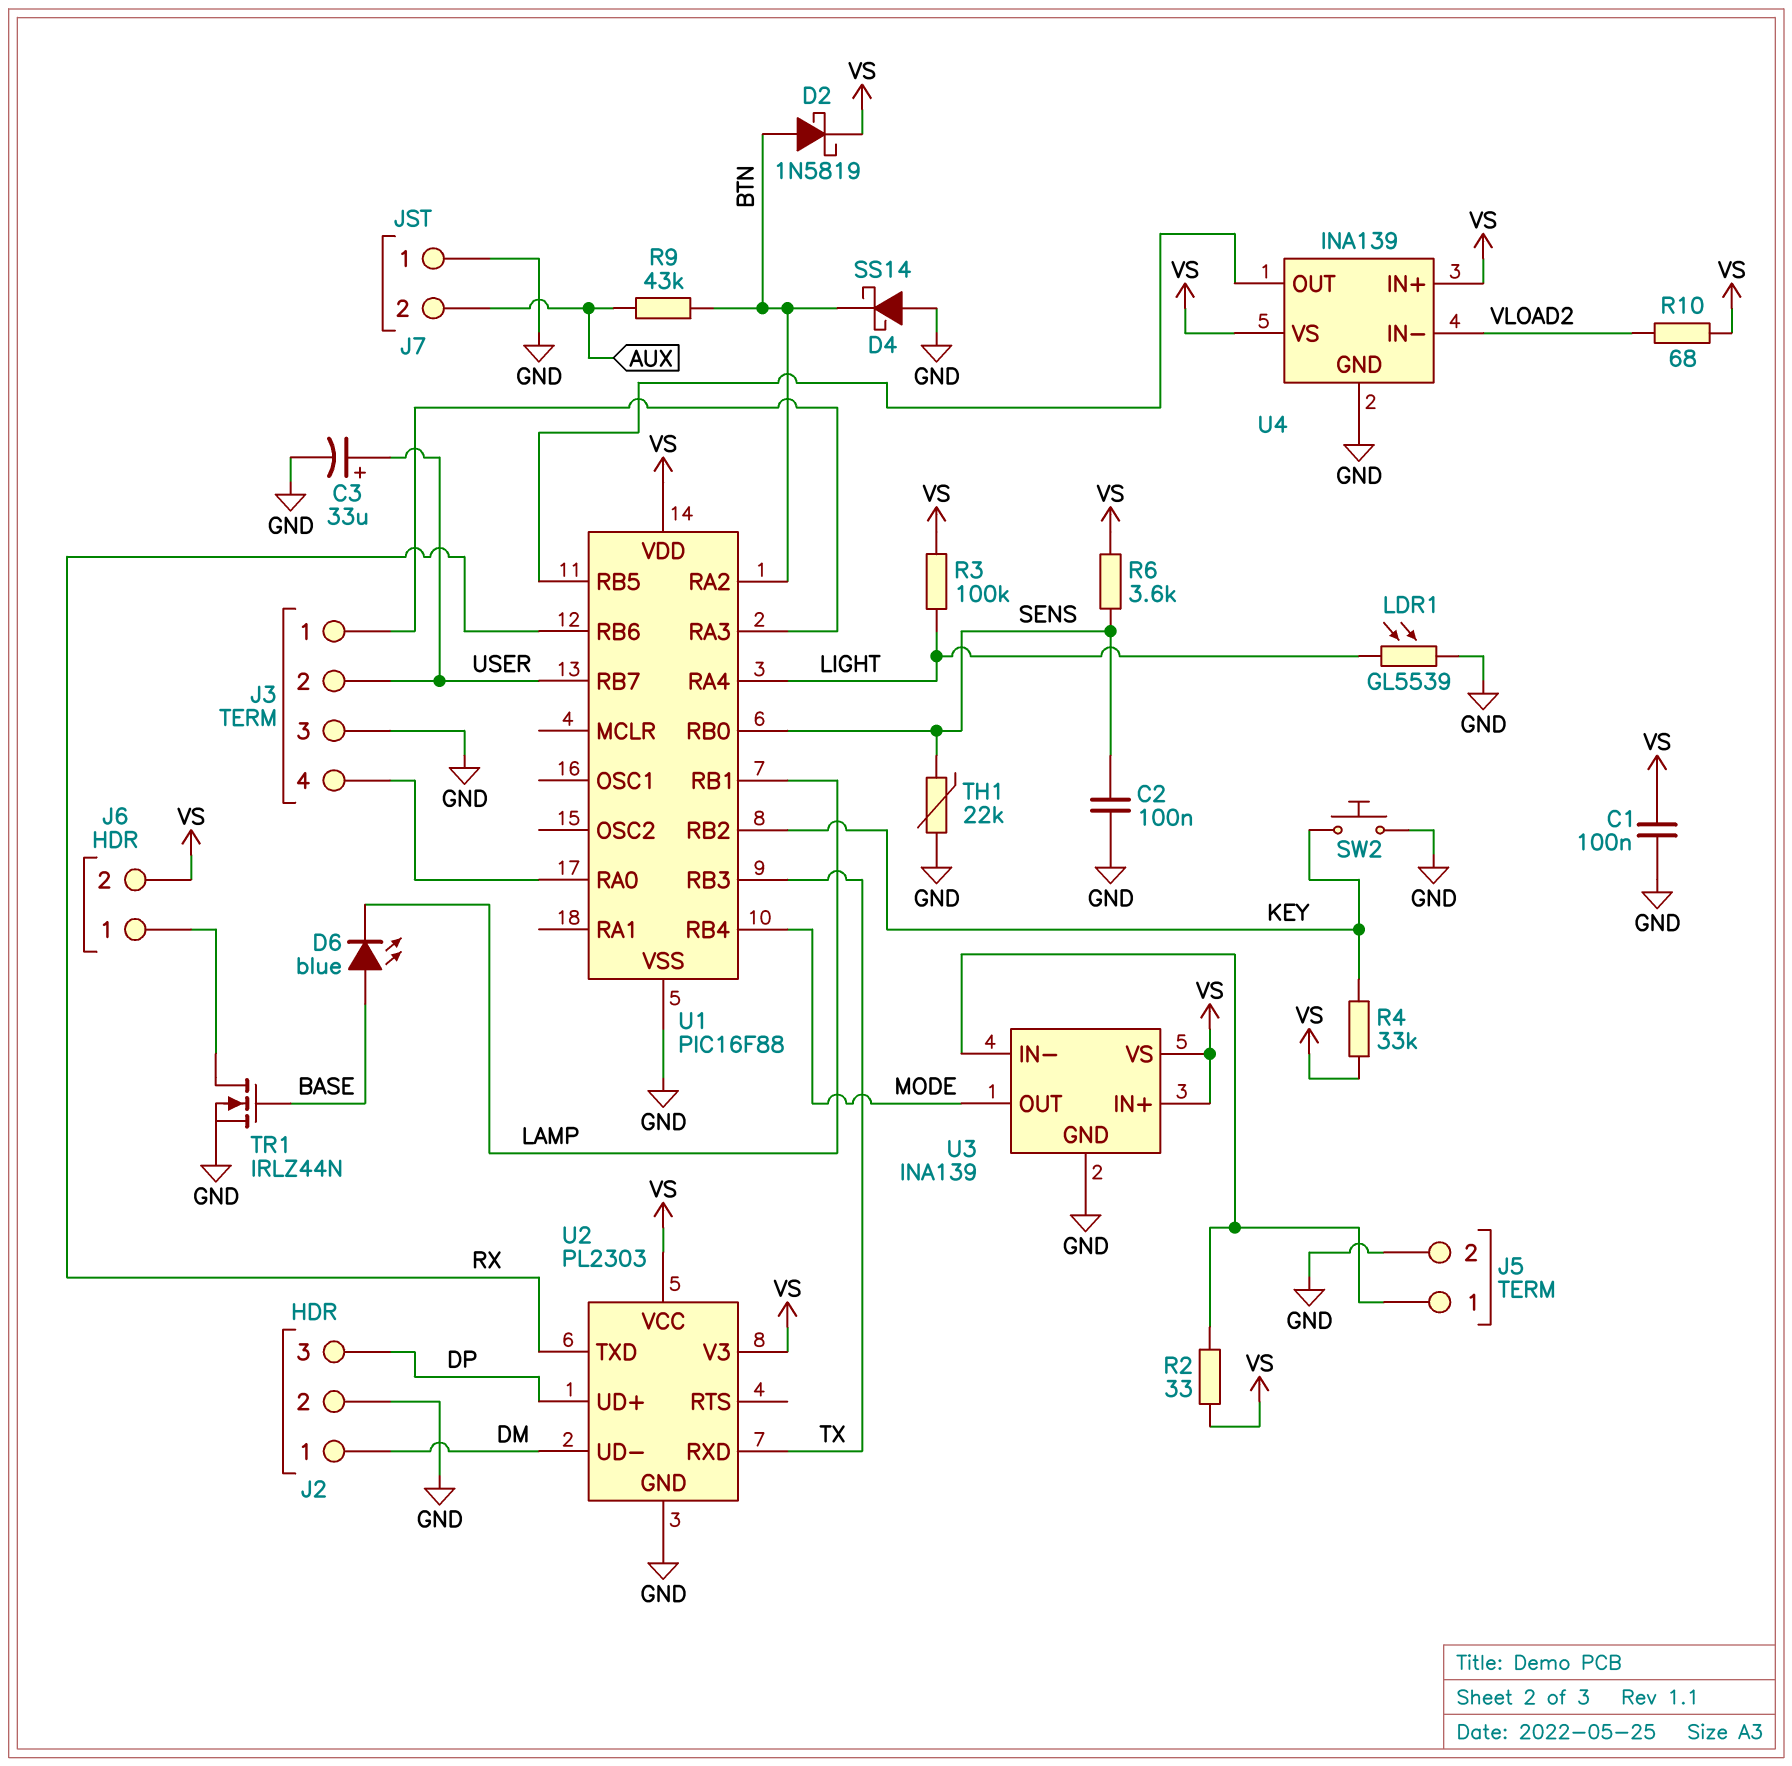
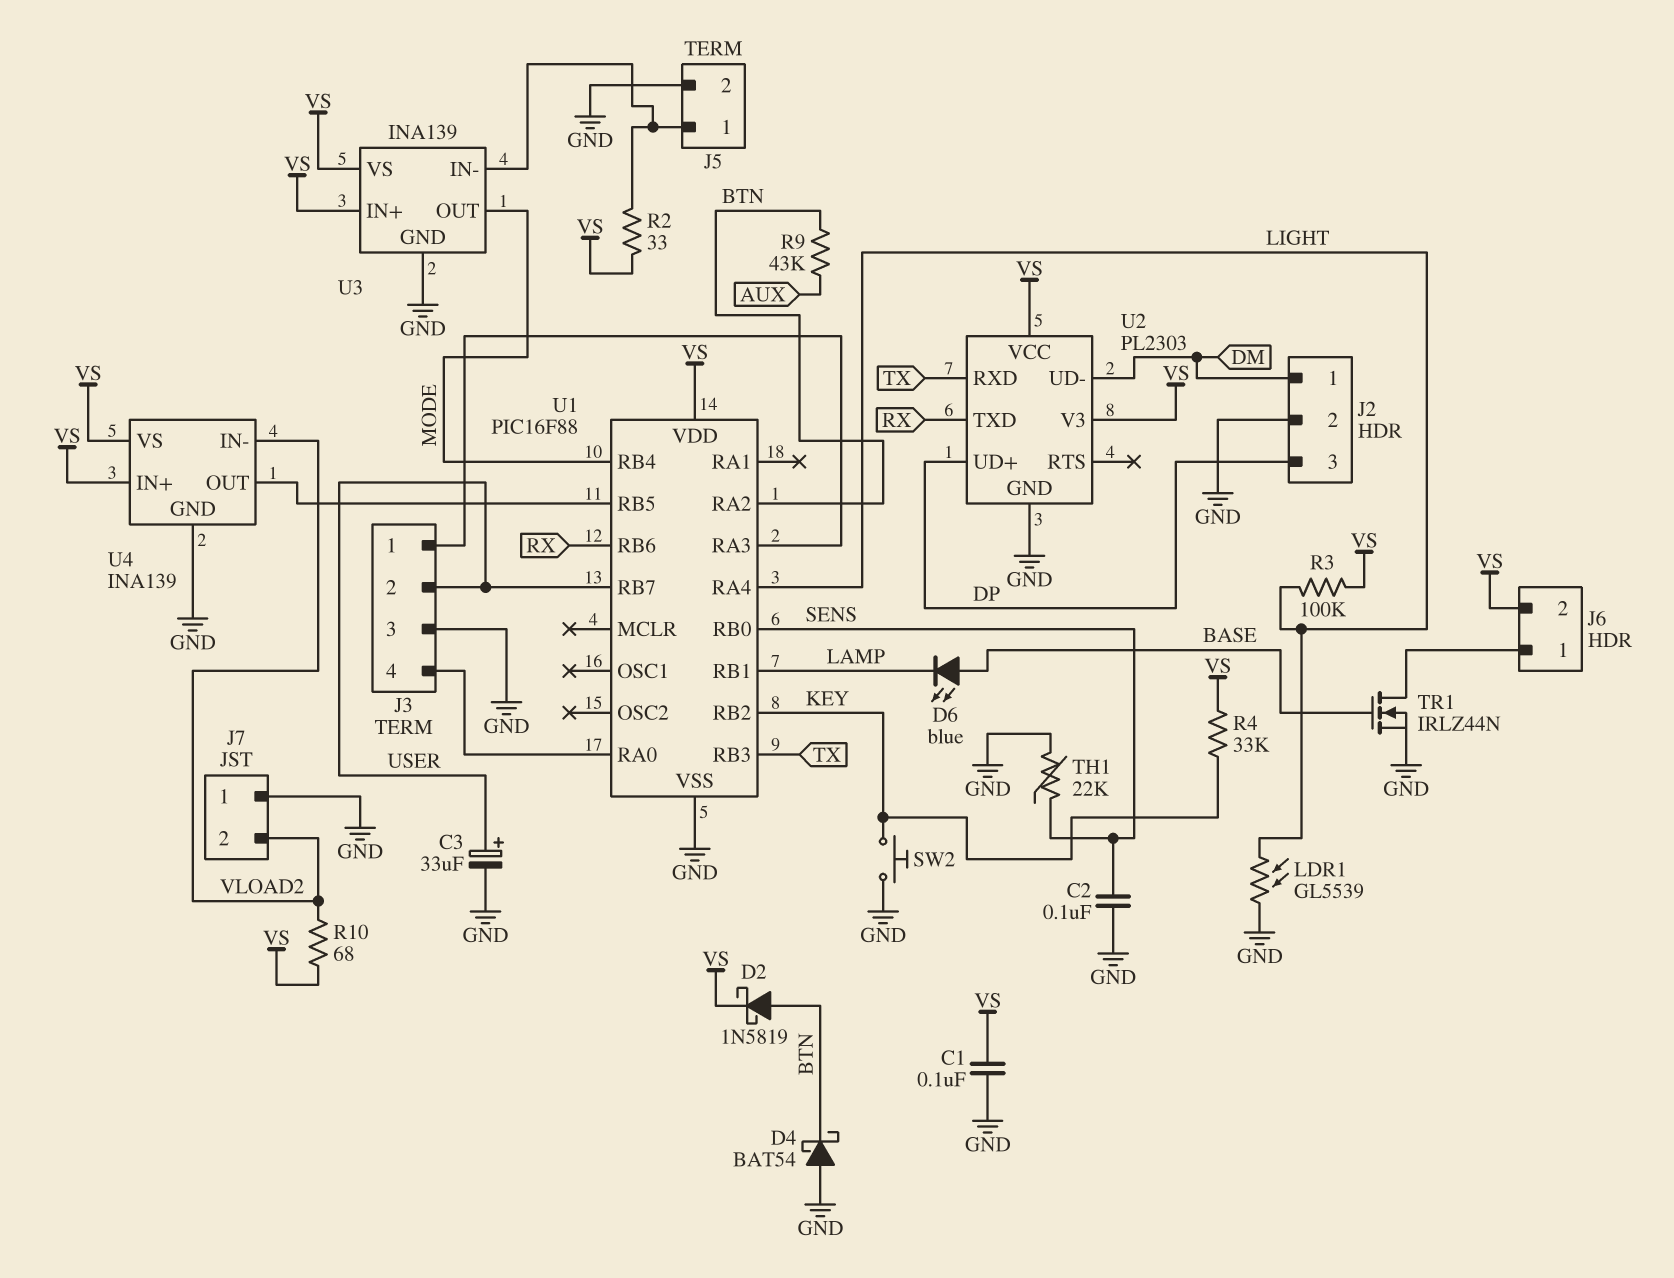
D4: schottky SS14 (A GND, K BTN) -> schottky BAT54 (A GND, K BTN)
J7 pin 2: AUX -> VLOAD2
R6: 3.6k (SENS, VS) -> none

